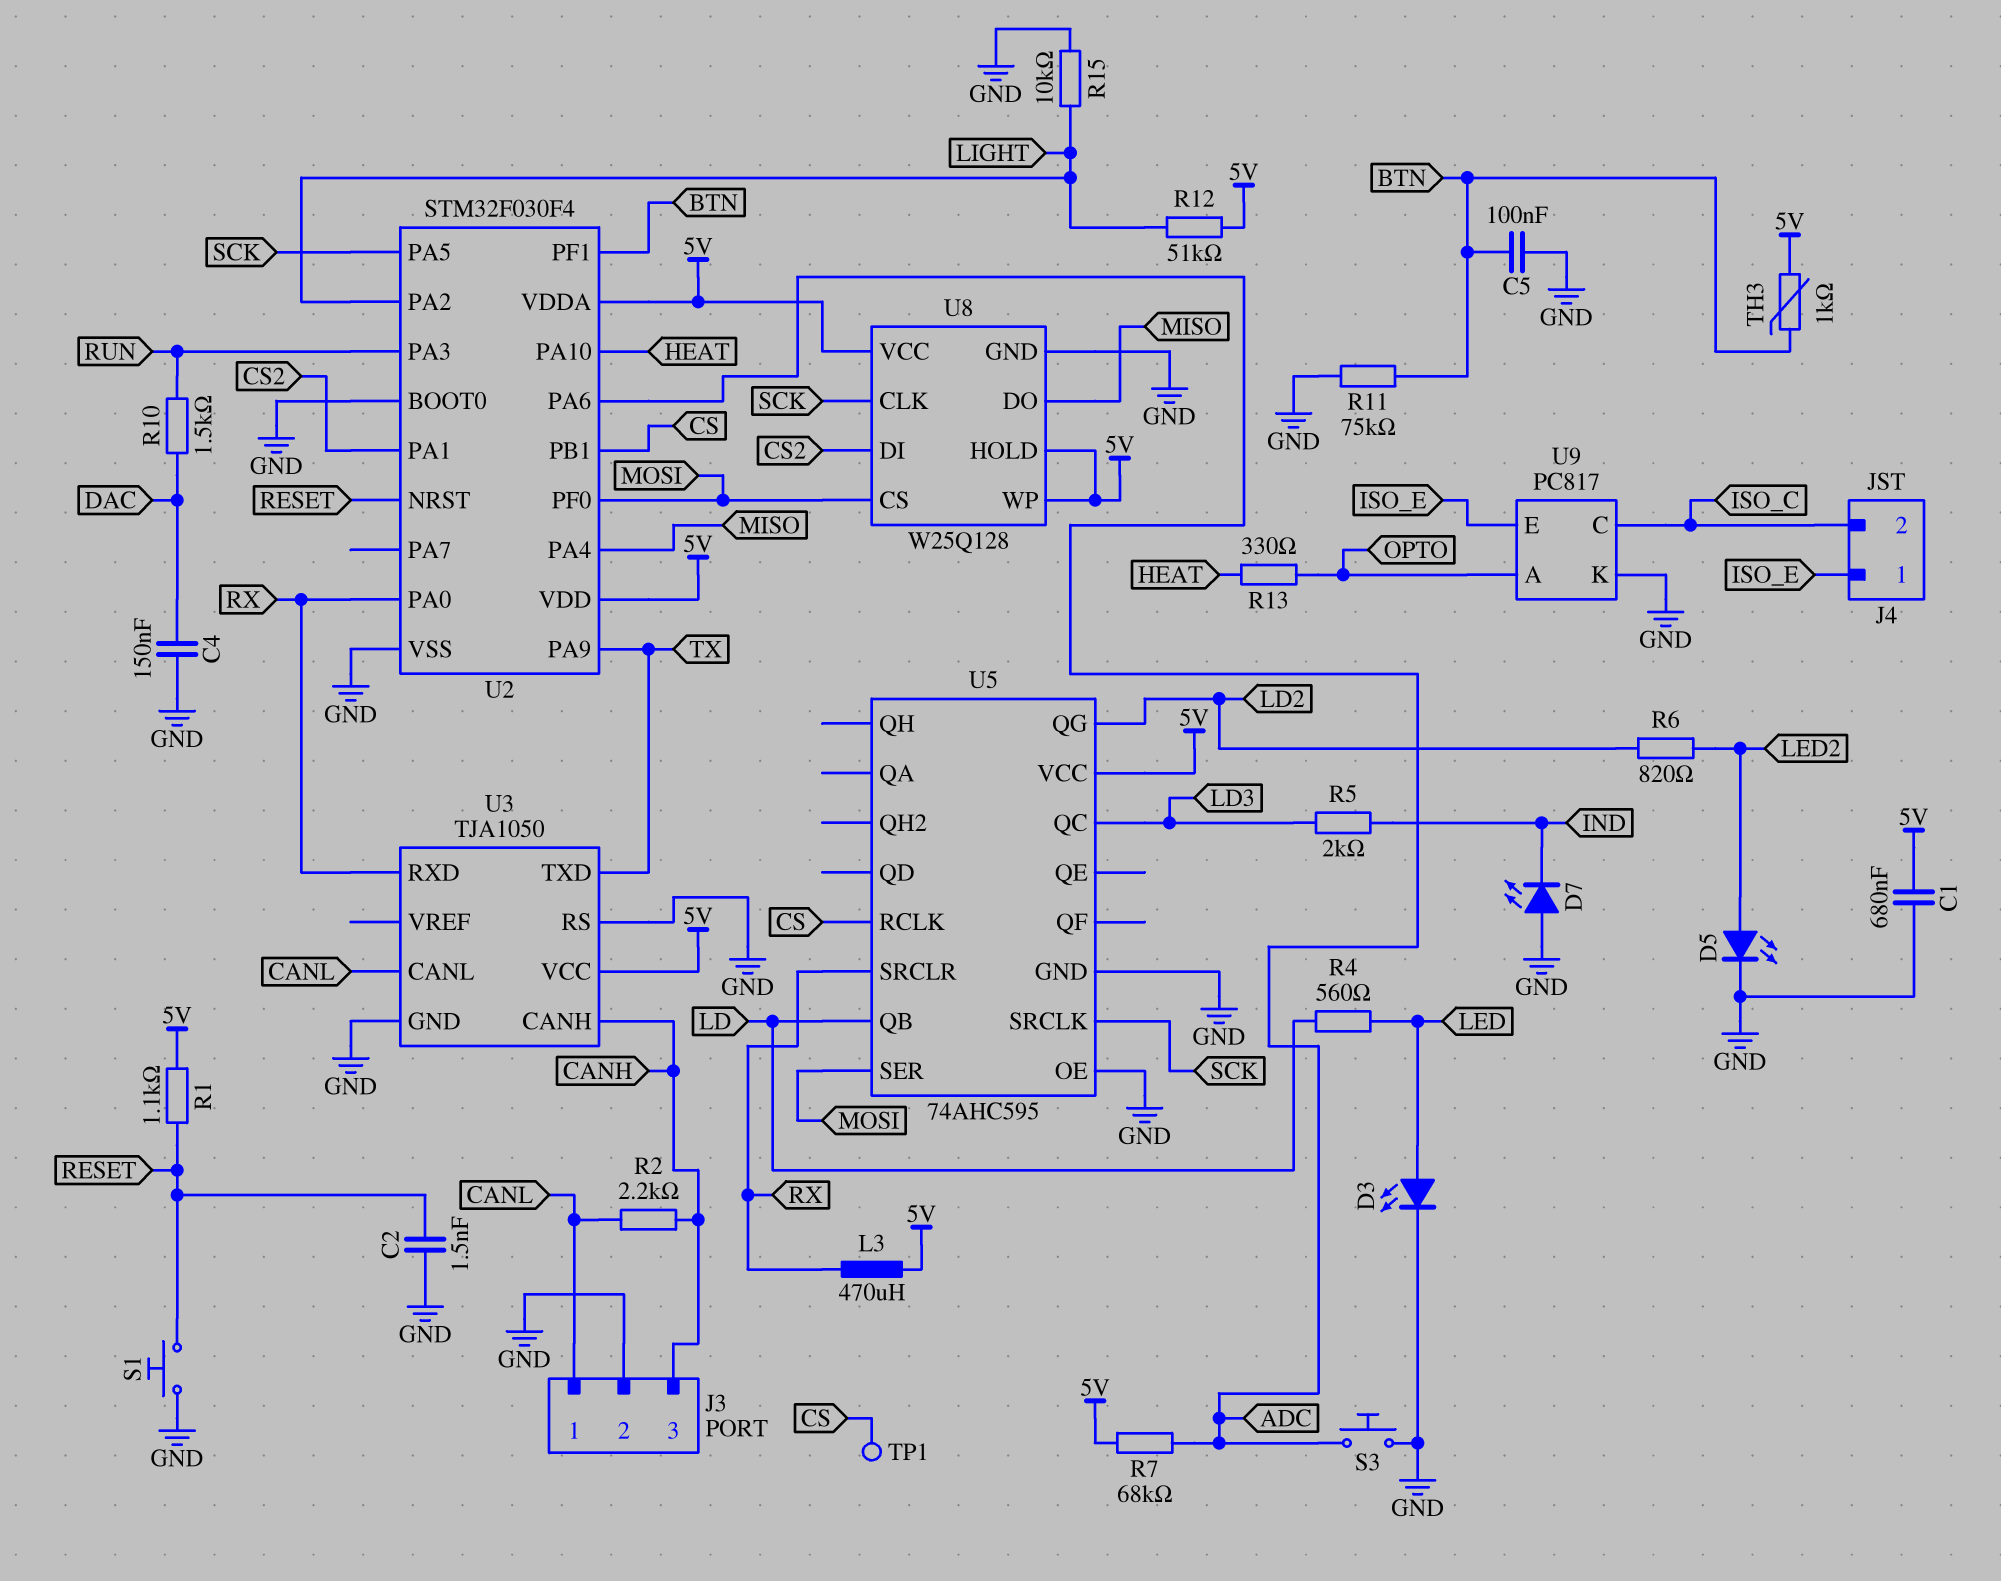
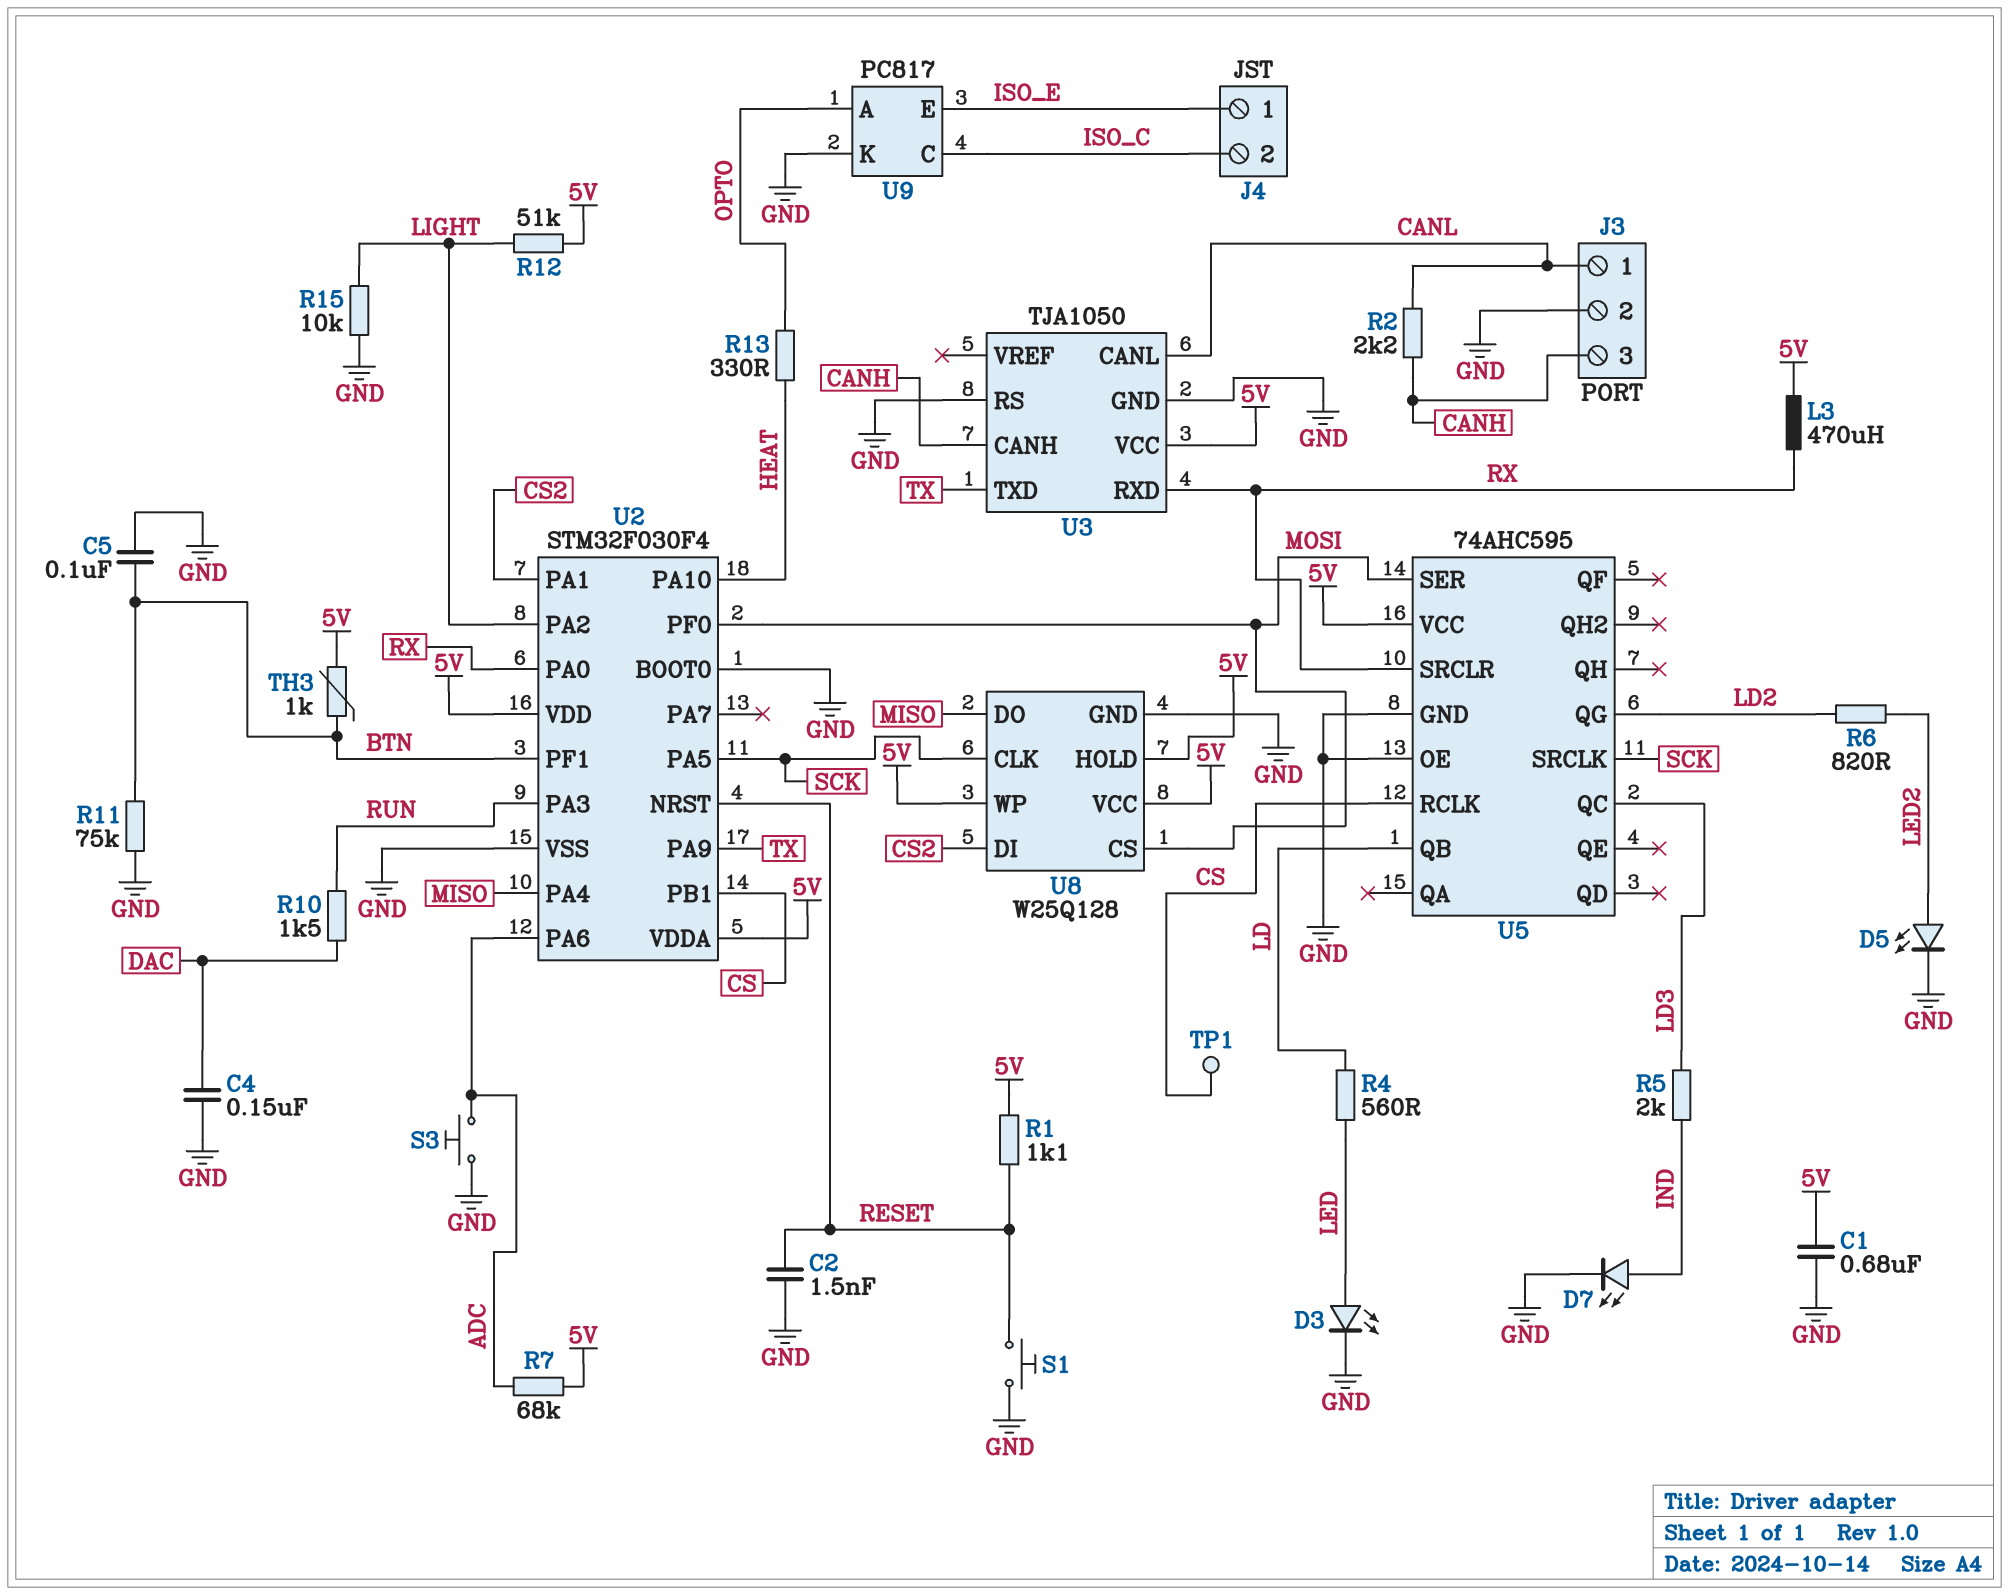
D7: LED (A GND, K IND) -> LED (A IND, K GND)

